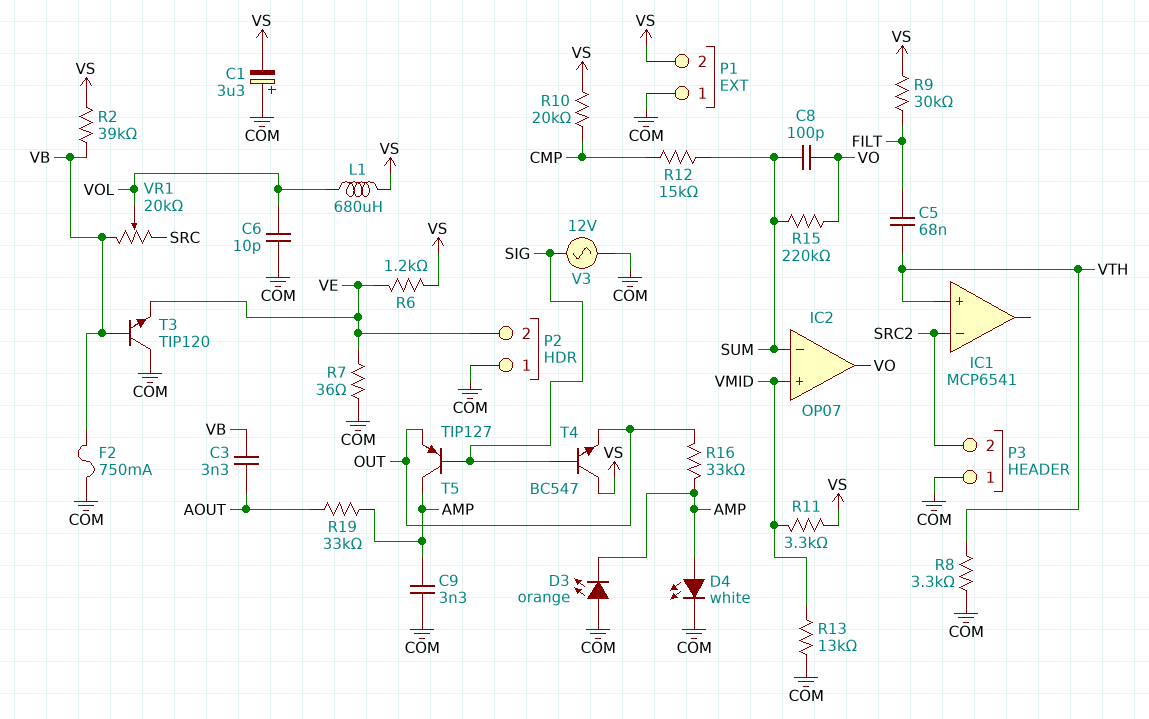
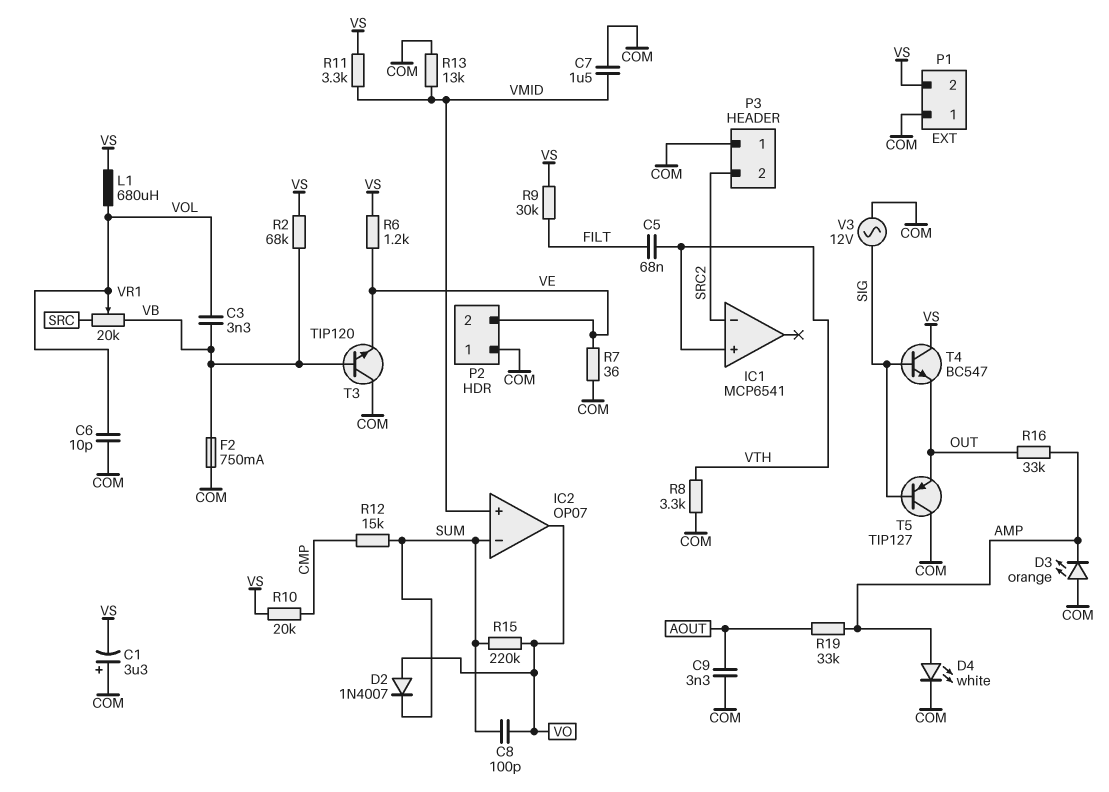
C3: 3.3nF (AOUT, VB) -> 3.3nF (VB, VOL)
C7: none -> 1.5uF (COM, VMID)
C9: 3.3nF (AMP, COM) -> 3.3nF (AOUT, COM)
D2: none -> diode 1N4007 (A VO, K SUM)
R2: 39k (VB, VS) -> 68k (VB, VS)
T5: PNP TIP127 (B SIG, C AMP, E OUT) -> PNP TIP127 (B SIG, C COM, E OUT)

